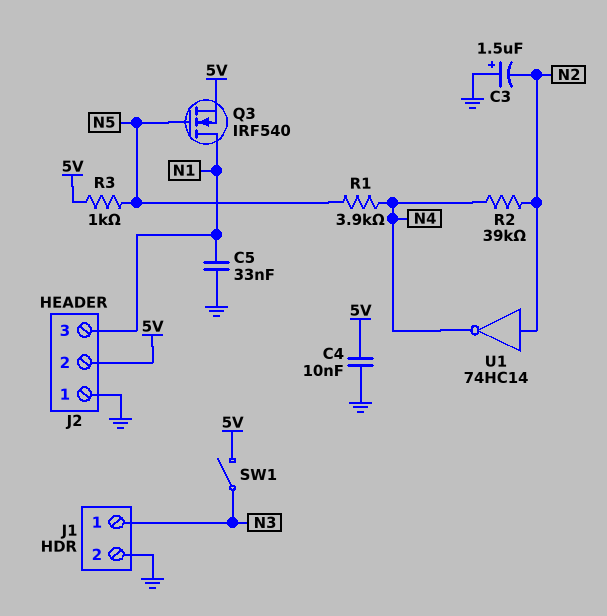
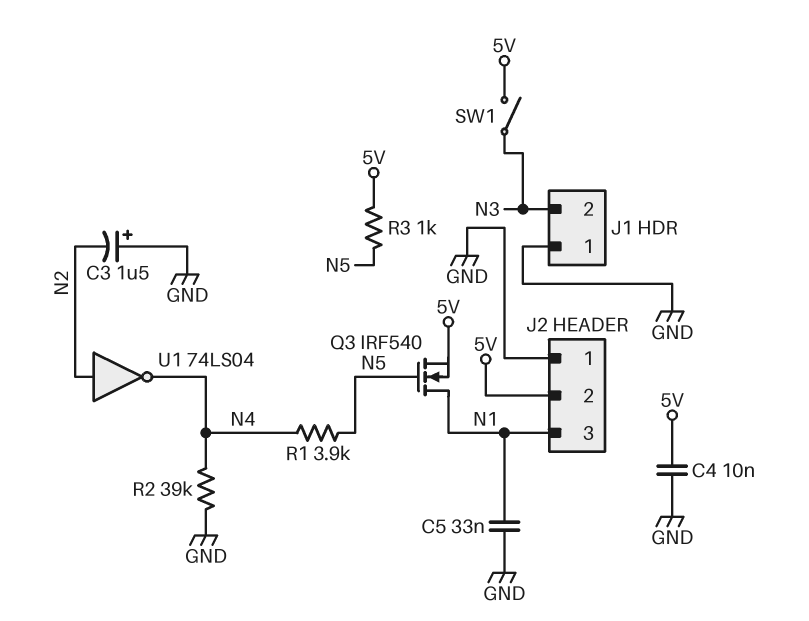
J1 pin 1: N3 -> GND
J1 pin 2: GND -> N3
R2: 39k (N2, N4) -> 39k (GND, N4)
U1: NOT 74HC14 (in N2, out N4) -> NOT 74LS04 (in N2, out N4)

